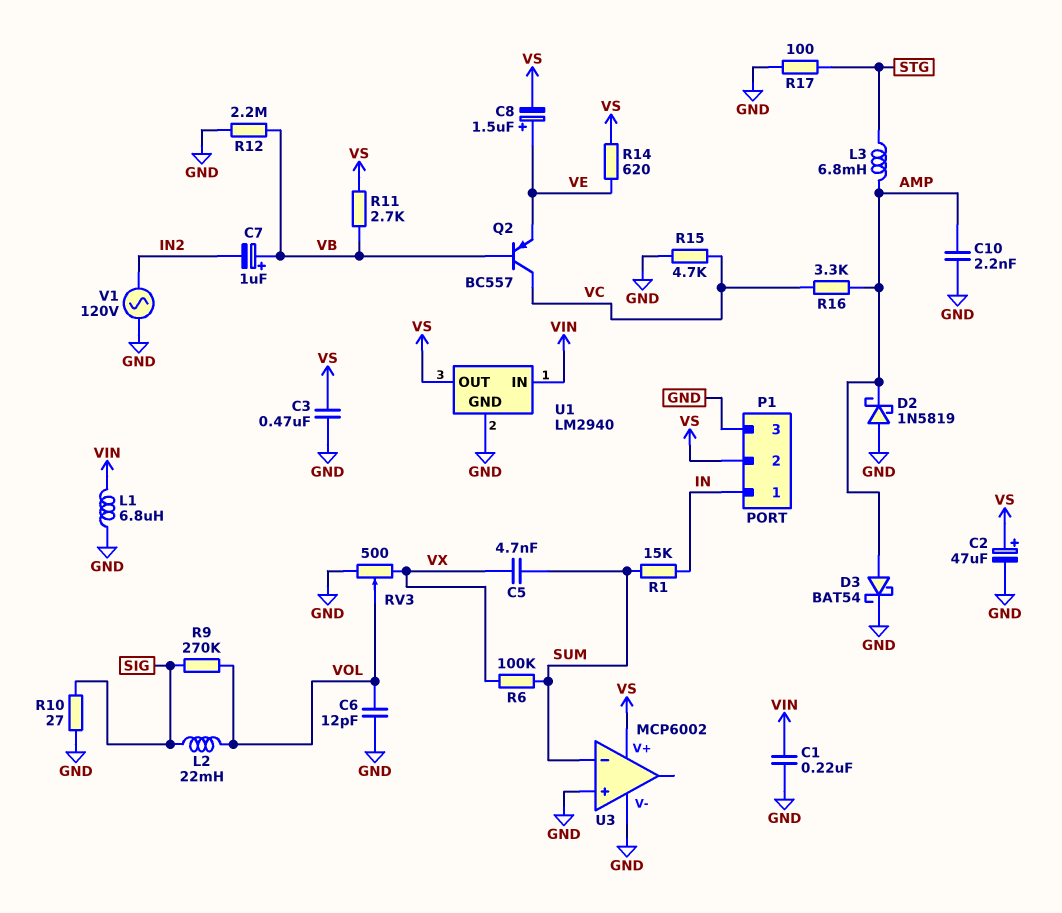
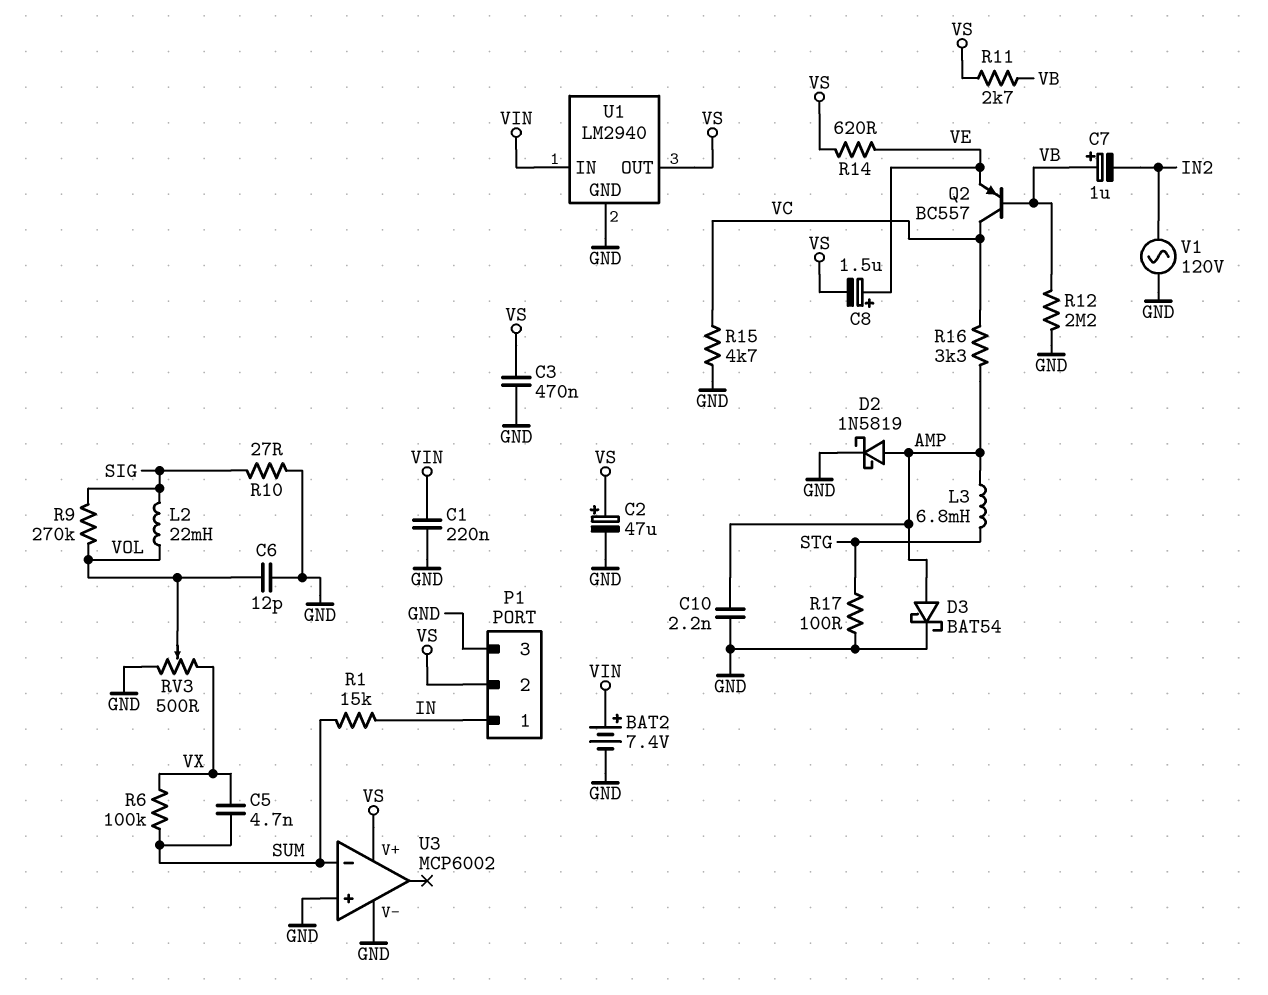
BAT2: none -> 7.4V (plus VIN, minus GND)
D2: schottky 1N5819 (A GND, K AMP) -> schottky 1N5819 (A AMP, K GND)
L1: 6.8uH (GND, VIN) -> none

